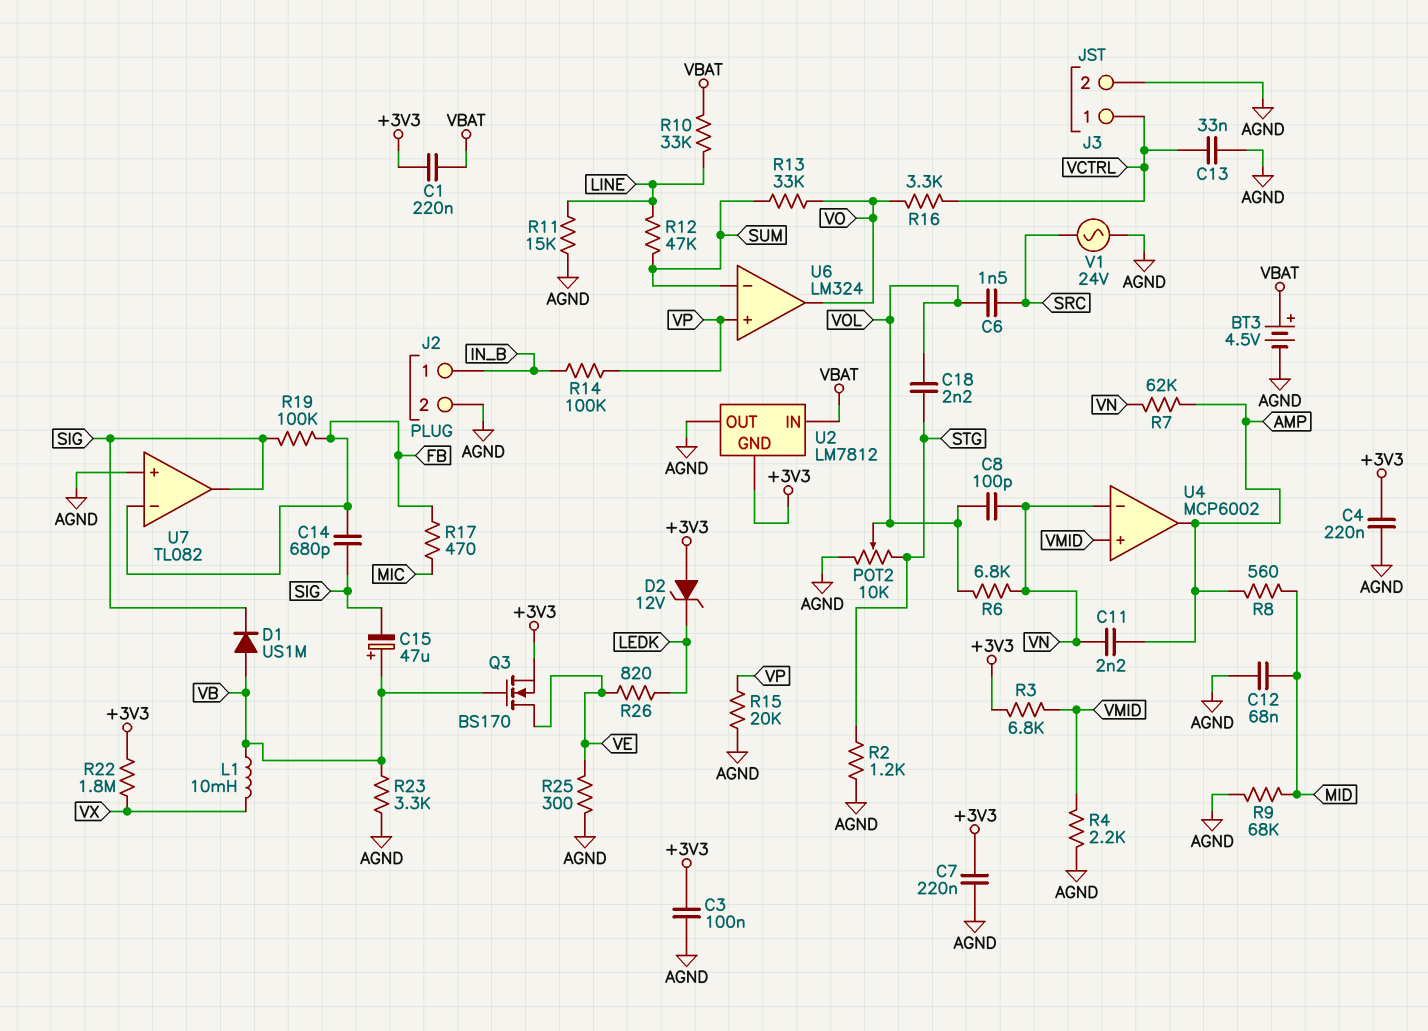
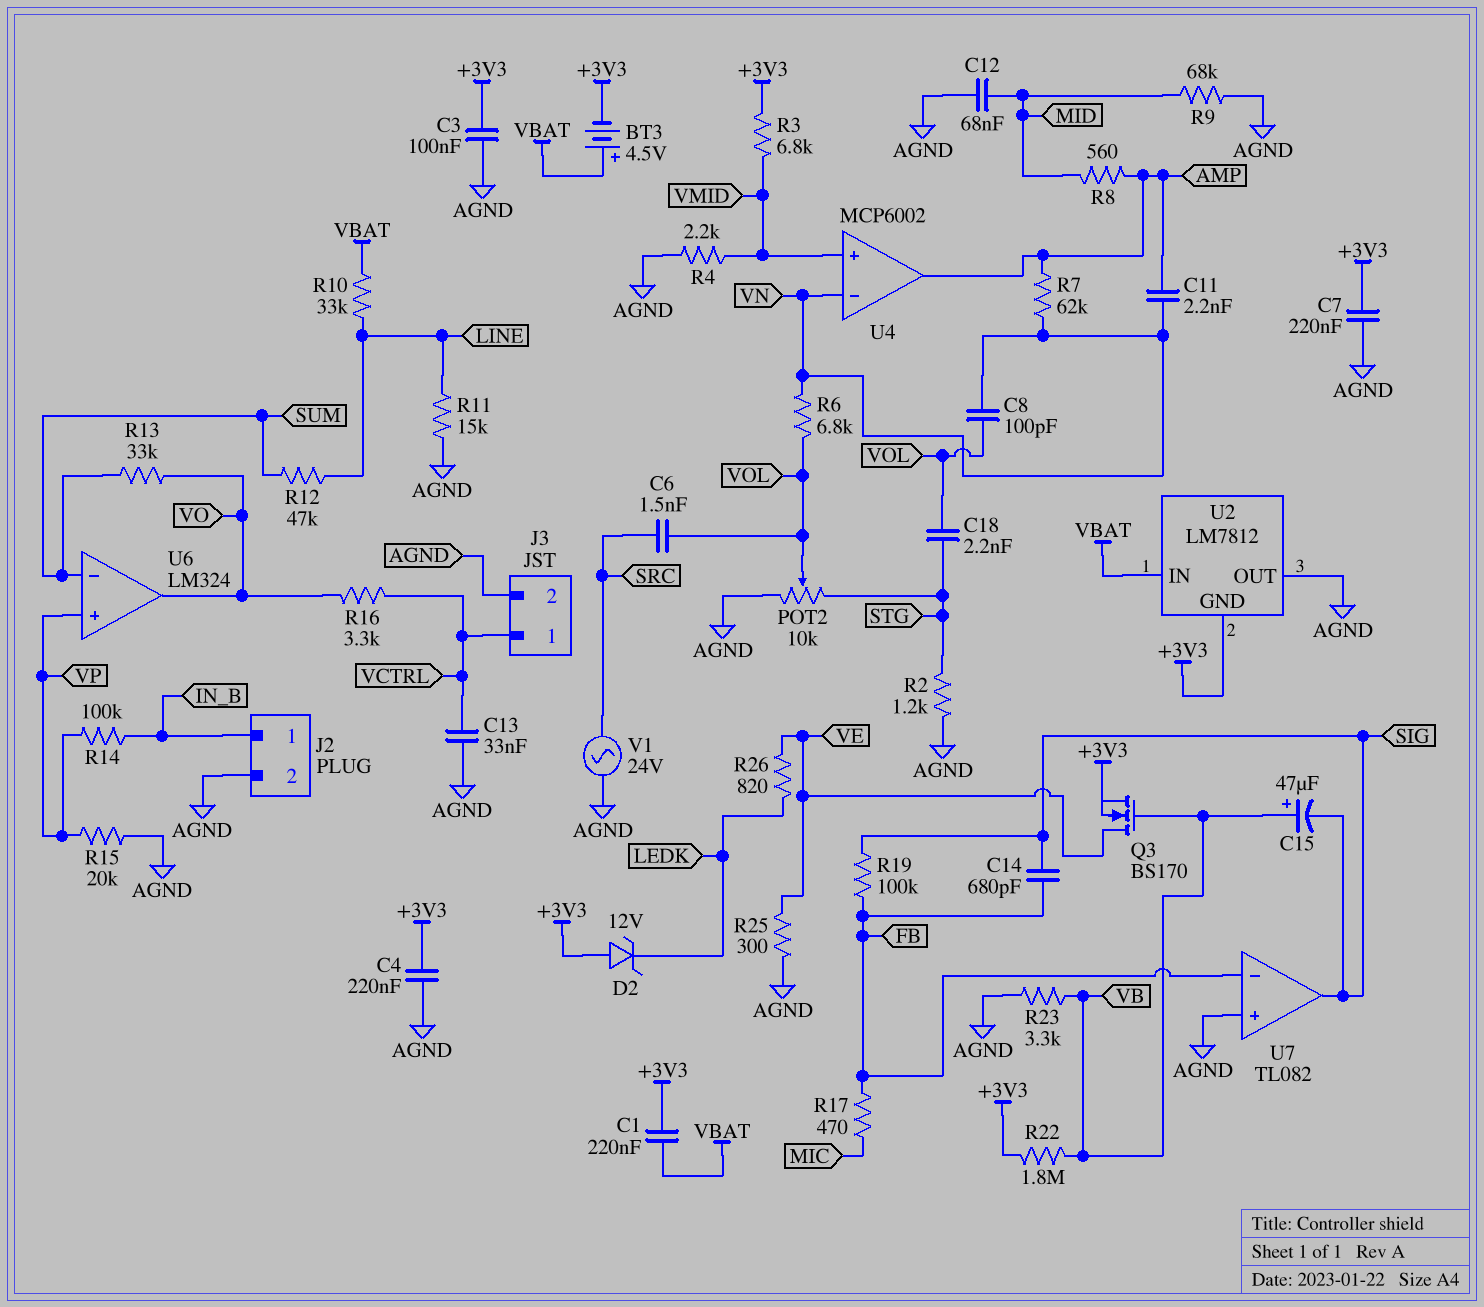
BT3: 4.5V (plus VBAT, minus AGND) -> 4.5V (plus VBAT, minus +3V3)
D1: diode US1M (A VB, K SIG) -> none
L1: 10mH (VB, VX) -> none
R22: 1.8M (+3V3, VX) -> 1.8M (+3V3, VB)

